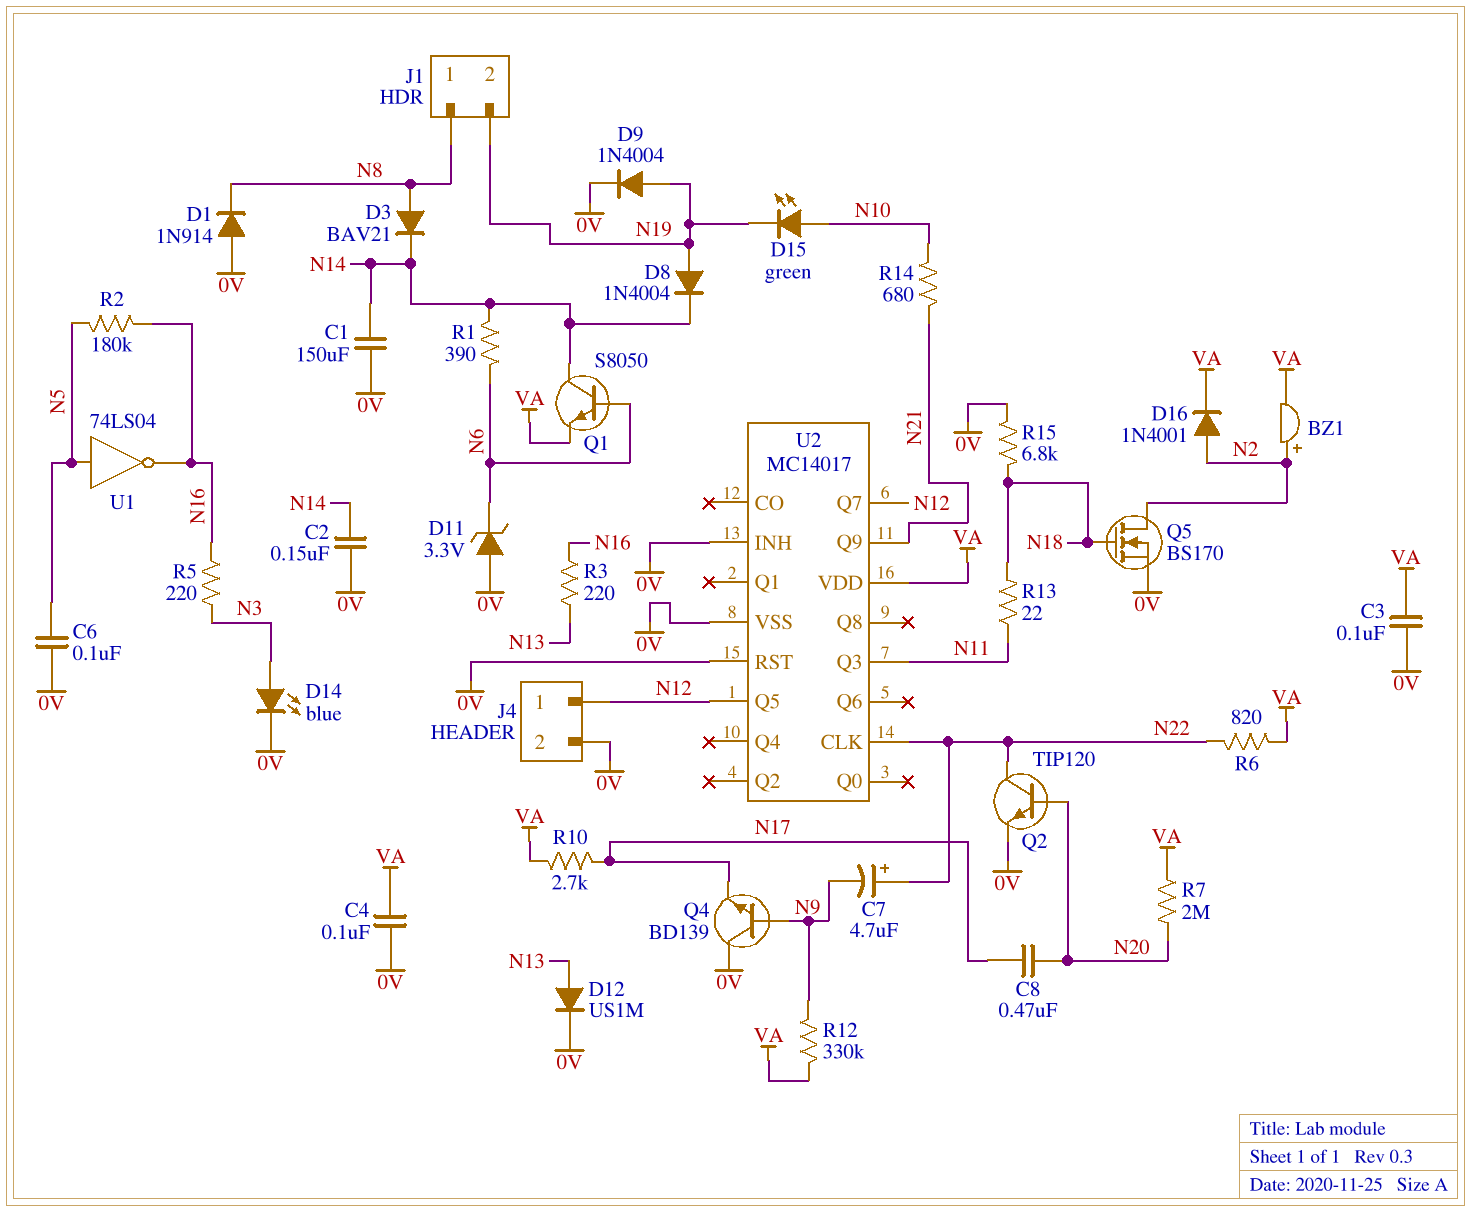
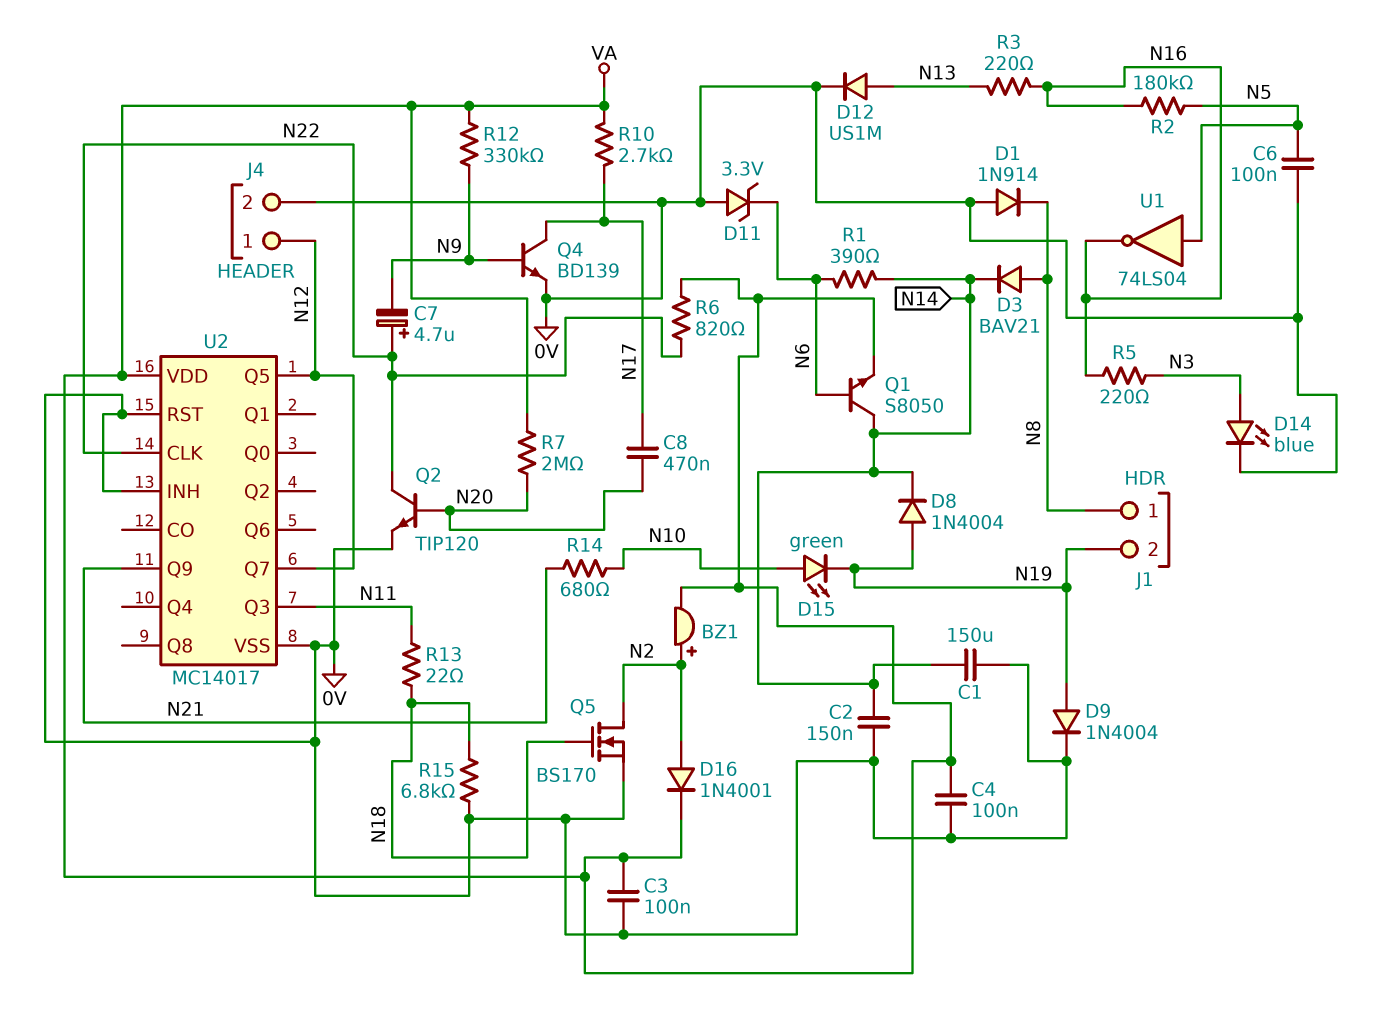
Q4: NPN BD139 (B N9, C 0V, E N17) -> NPN BD139 (B N9, C N17, E 0V)

